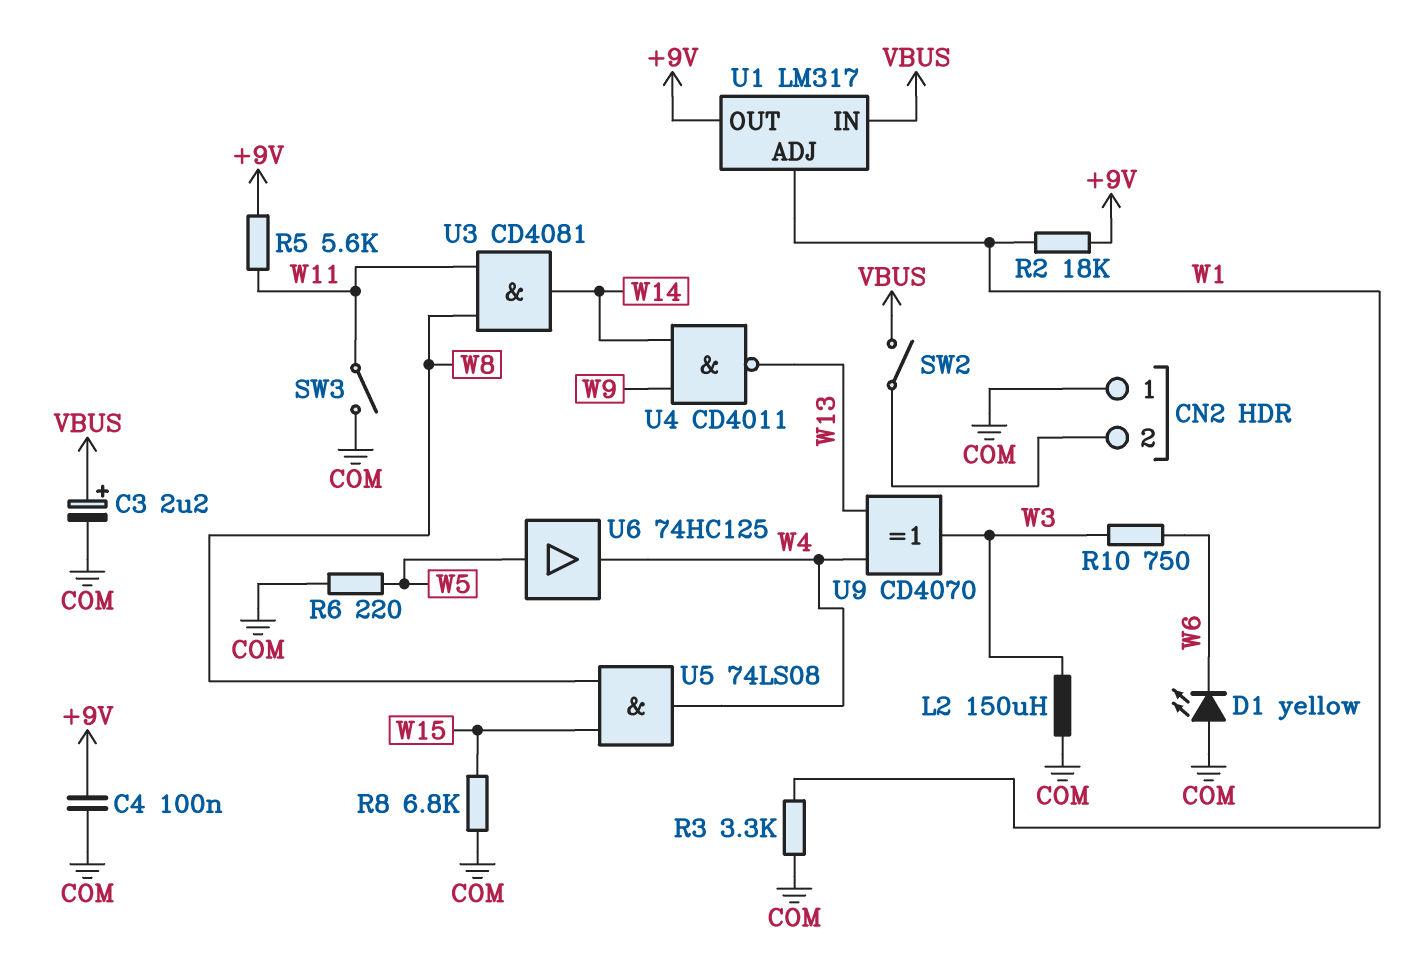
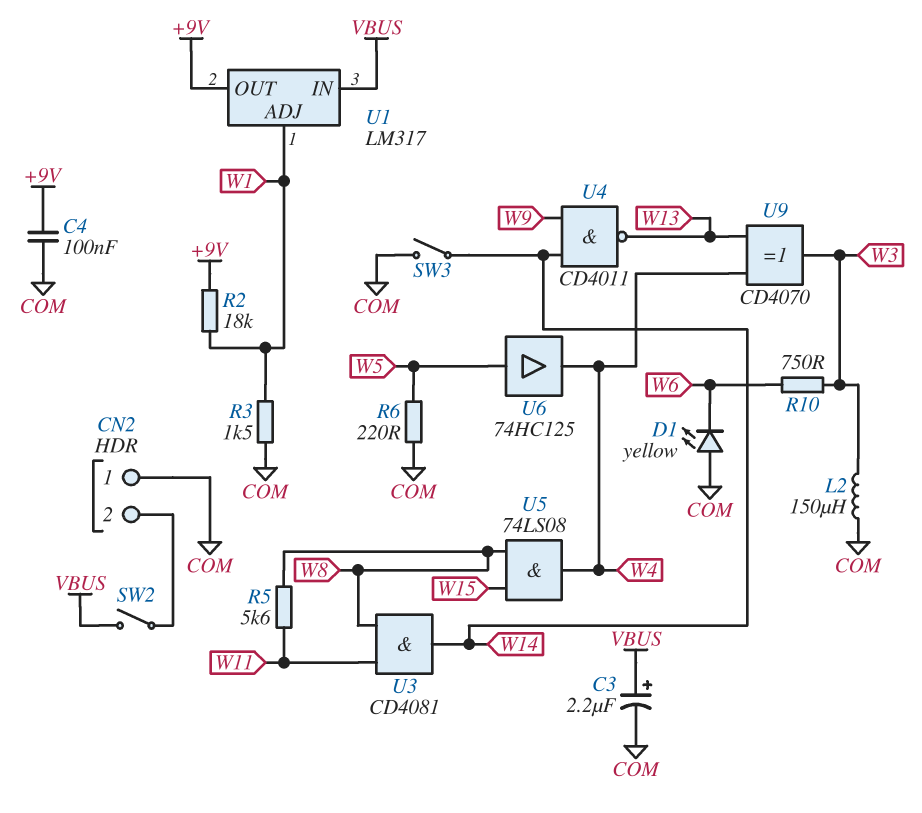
R3: 3.3k (COM, W1) -> 1.5k (COM, W1)
R5: 5.6k (+9V, W11) -> 5.6k (W8, W11)
R8: 6.8k (COM, W15) -> none
SW3: switch (COM, W11) -> switch (COM, W14)

